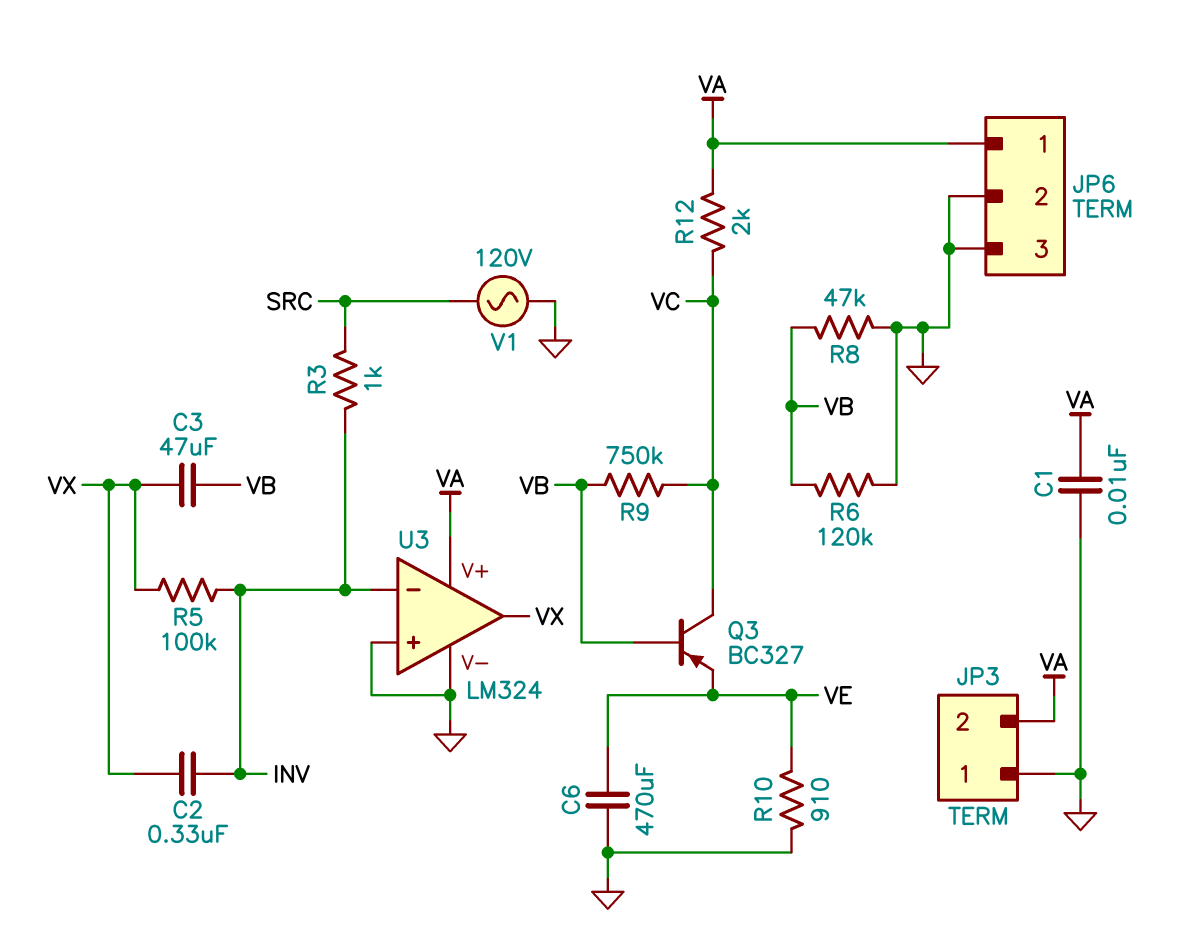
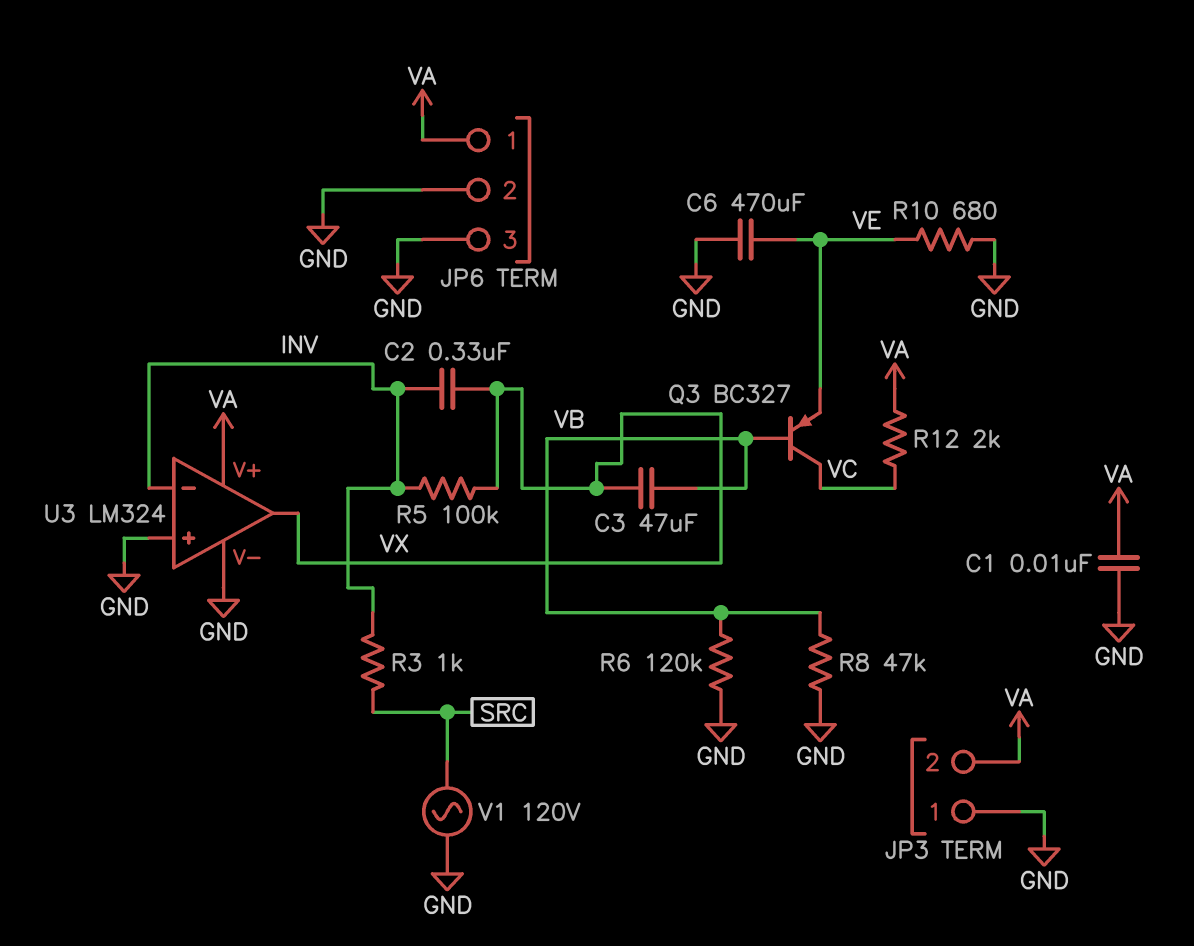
R9: 750k (VB, VC) -> none
R10: 910 (GND, VE) -> 680 (GND, VE)

